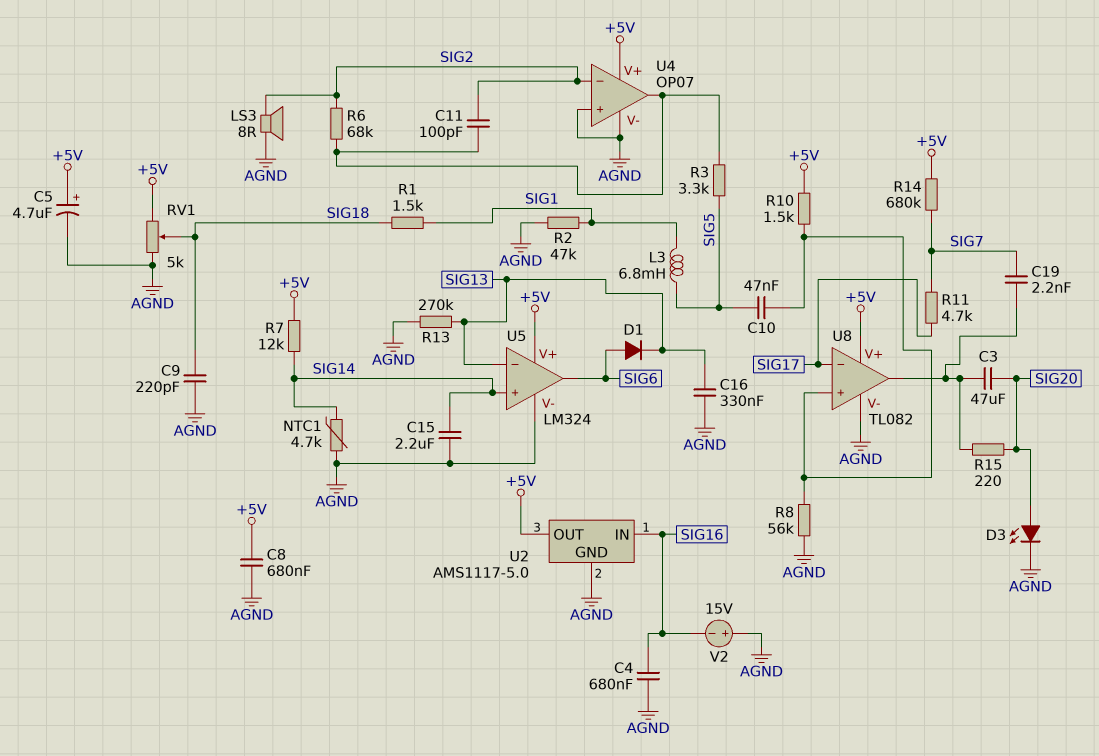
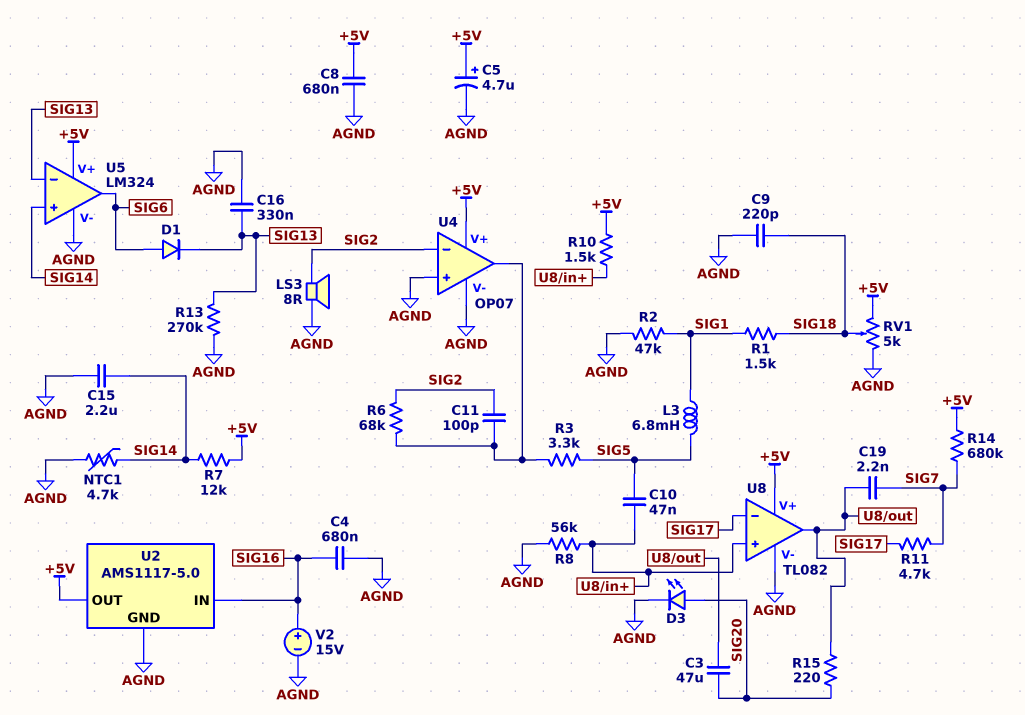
V2: 15V (plus AGND, minus SIG16) -> 15V (plus SIG16, minus AGND)

